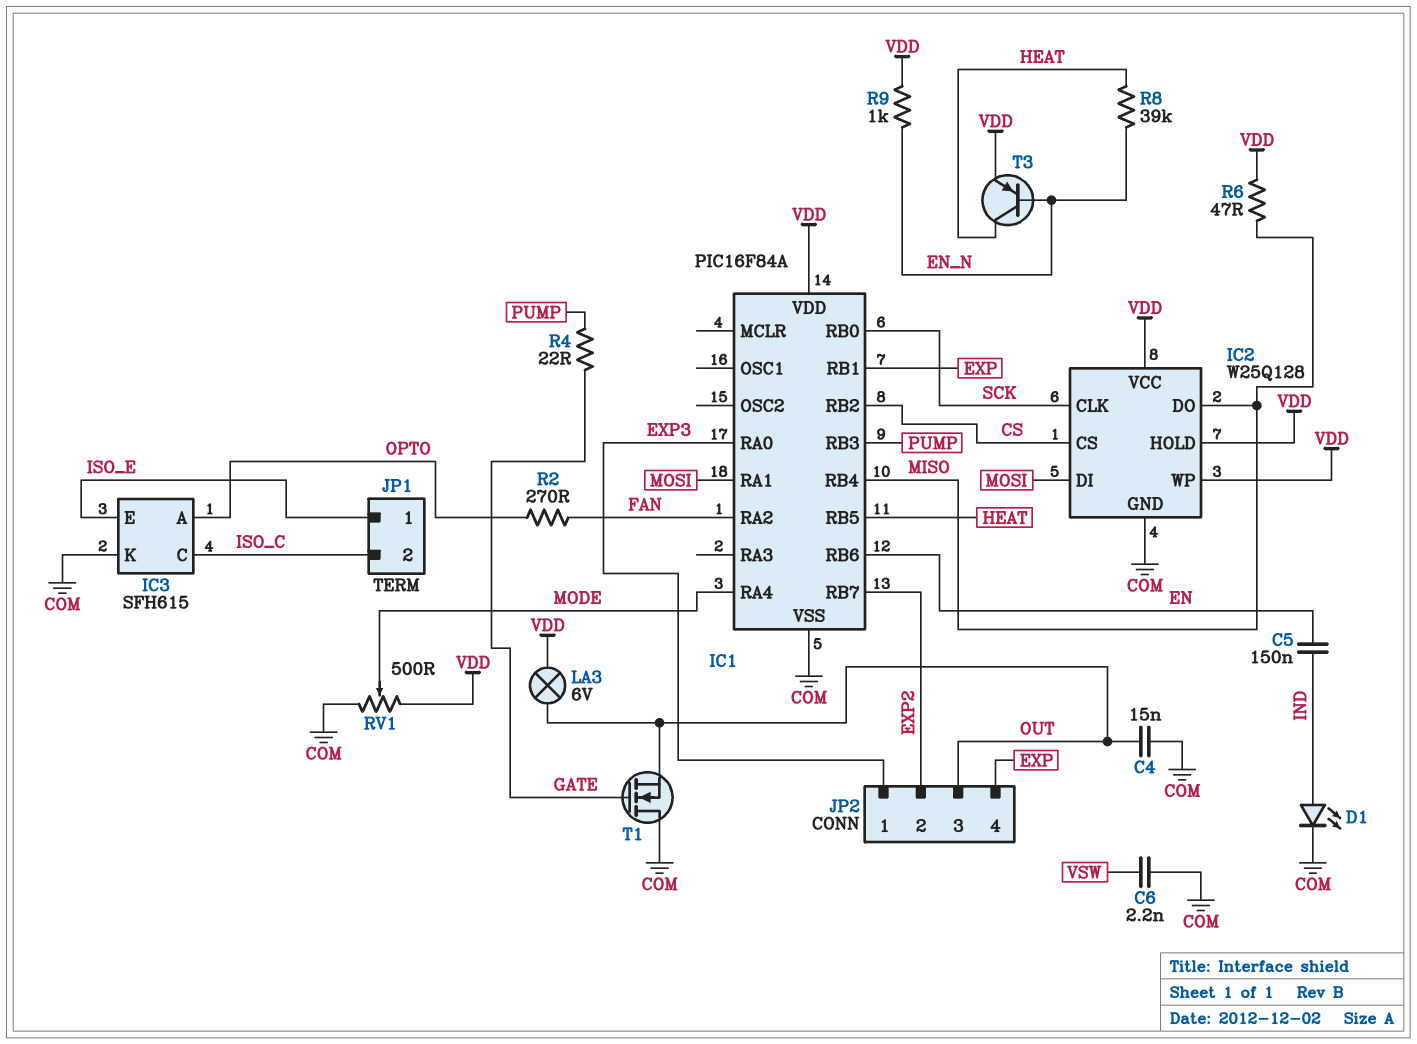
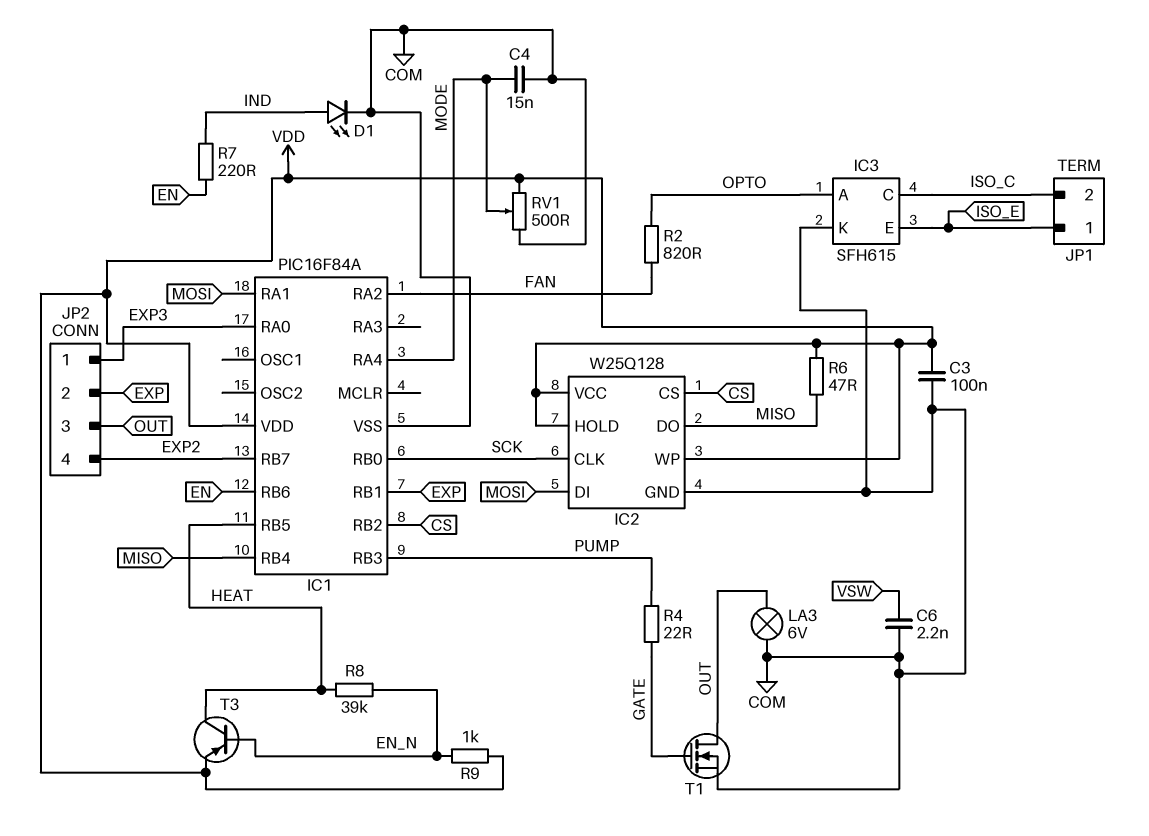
C3: none -> 100nF (COM, VDD)
C4: 15nF (COM, OUT) -> 15nF (COM, MODE)
C5: 150nF (EN, IND) -> none
JP2 pin 2: EXP2 -> EXP
JP2 pin 4: EXP -> EXP2
LA3: lamp 6V (OUT, VDD) -> lamp 6V (COM, OUT)
R2: 270 (FAN, OPTO) -> 820 (FAN, OPTO)
R7: none -> 220 (EN, IND)
T1: NMOS (G GATE, D COM, S OUT) -> NMOS (G GATE, D OUT, S COM)

